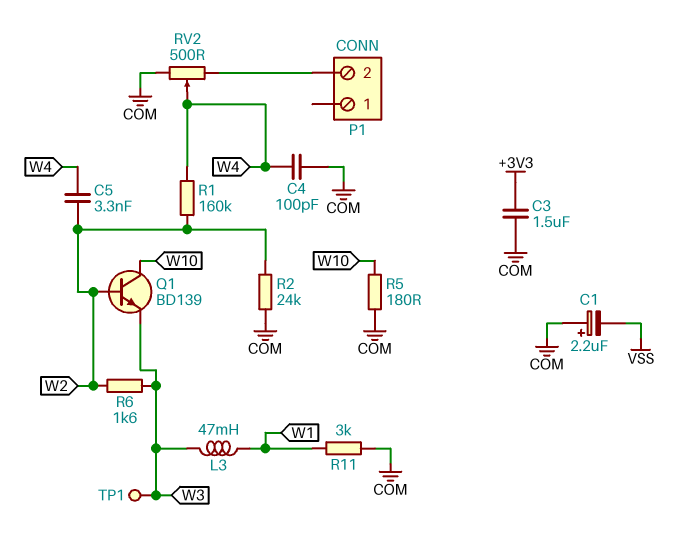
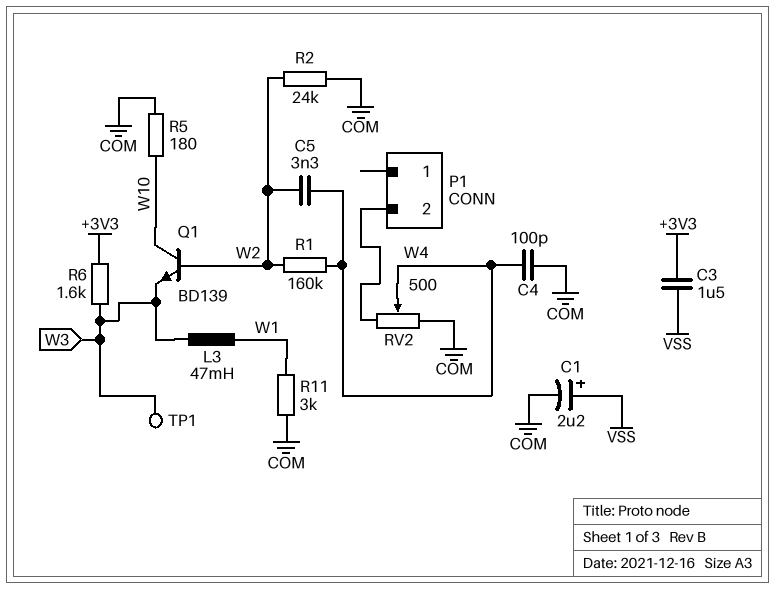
C1: 2.2uF (plus COM, minus VSS) -> 2.2uF (plus VSS, minus COM)
C3: 1.5uF (+3V3, COM) -> 1.5uF (+3V3, VSS)
R6: 1.6k (W2, W3) -> 1.6k (+3V3, W3)

